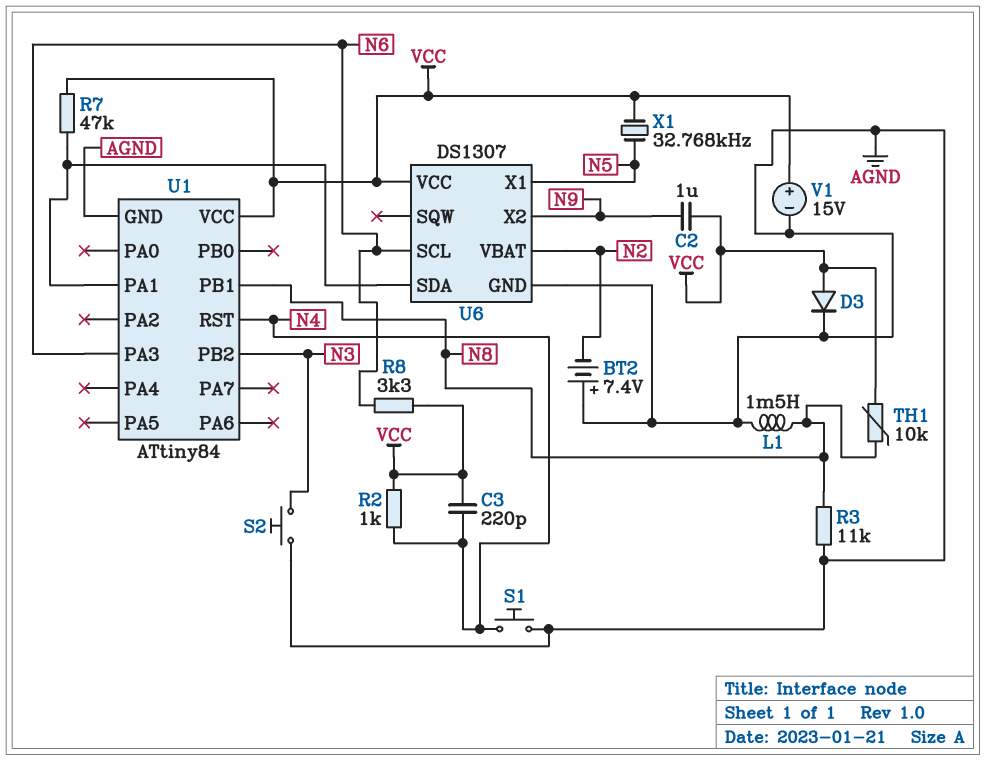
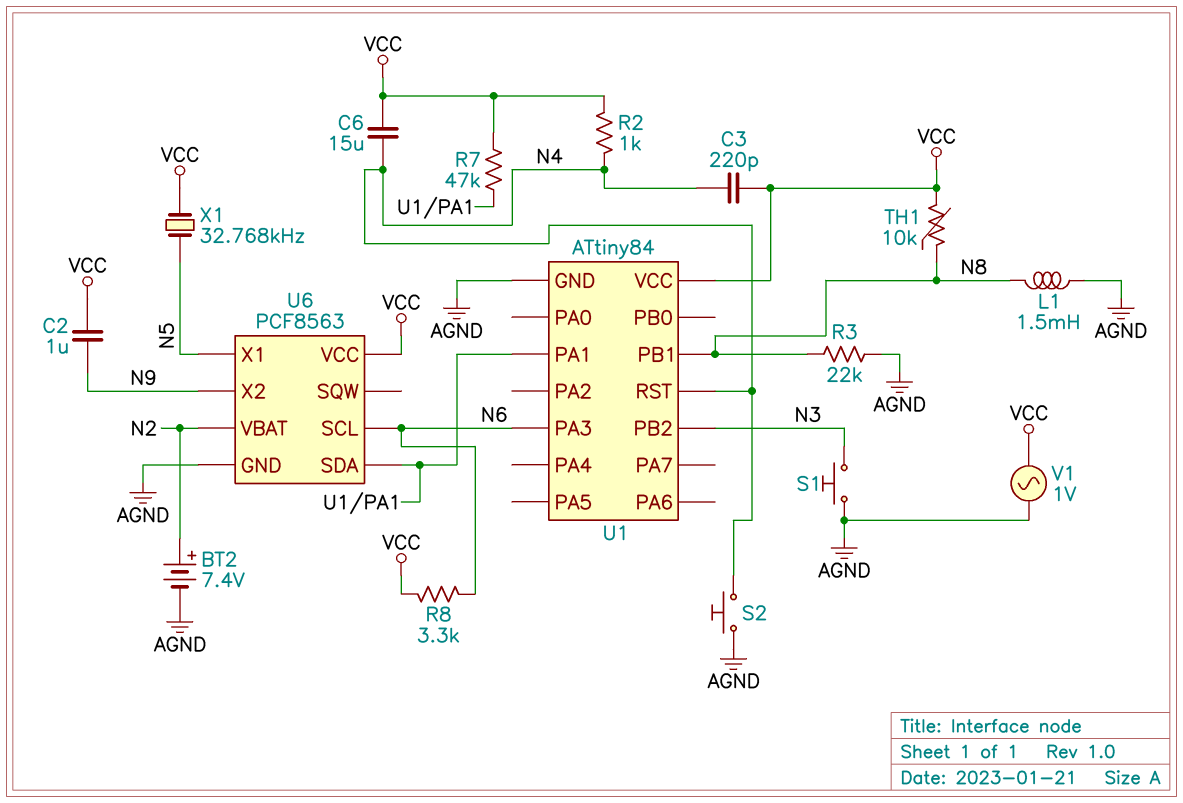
BT2: 7.4V (plus AGND, minus N2) -> 7.4V (plus N2, minus AGND)
C6: none -> 15uF (N4, VCC)
D3: diode (A VCC, K AGND) -> none
R3: 11k (AGND, N8) -> 22k (AGND, N8)
S1: button (AGND, N4) -> button (AGND, N3)
S2: button (AGND, N3) -> button (AGND, N4)
U6: DS1307 -> PCF8563
V1: 15V (plus VCC, minus AGND) -> AC 1V (AGND, VCC)

